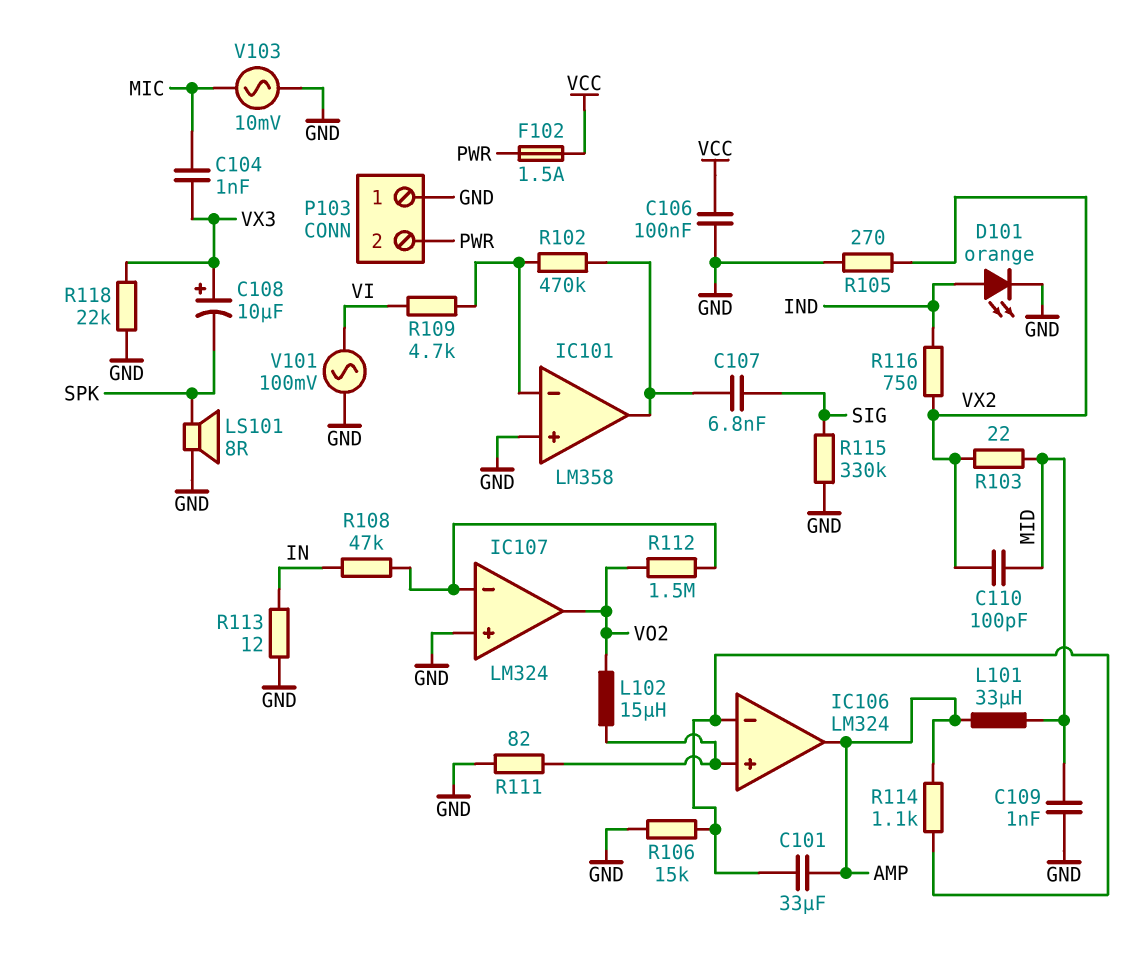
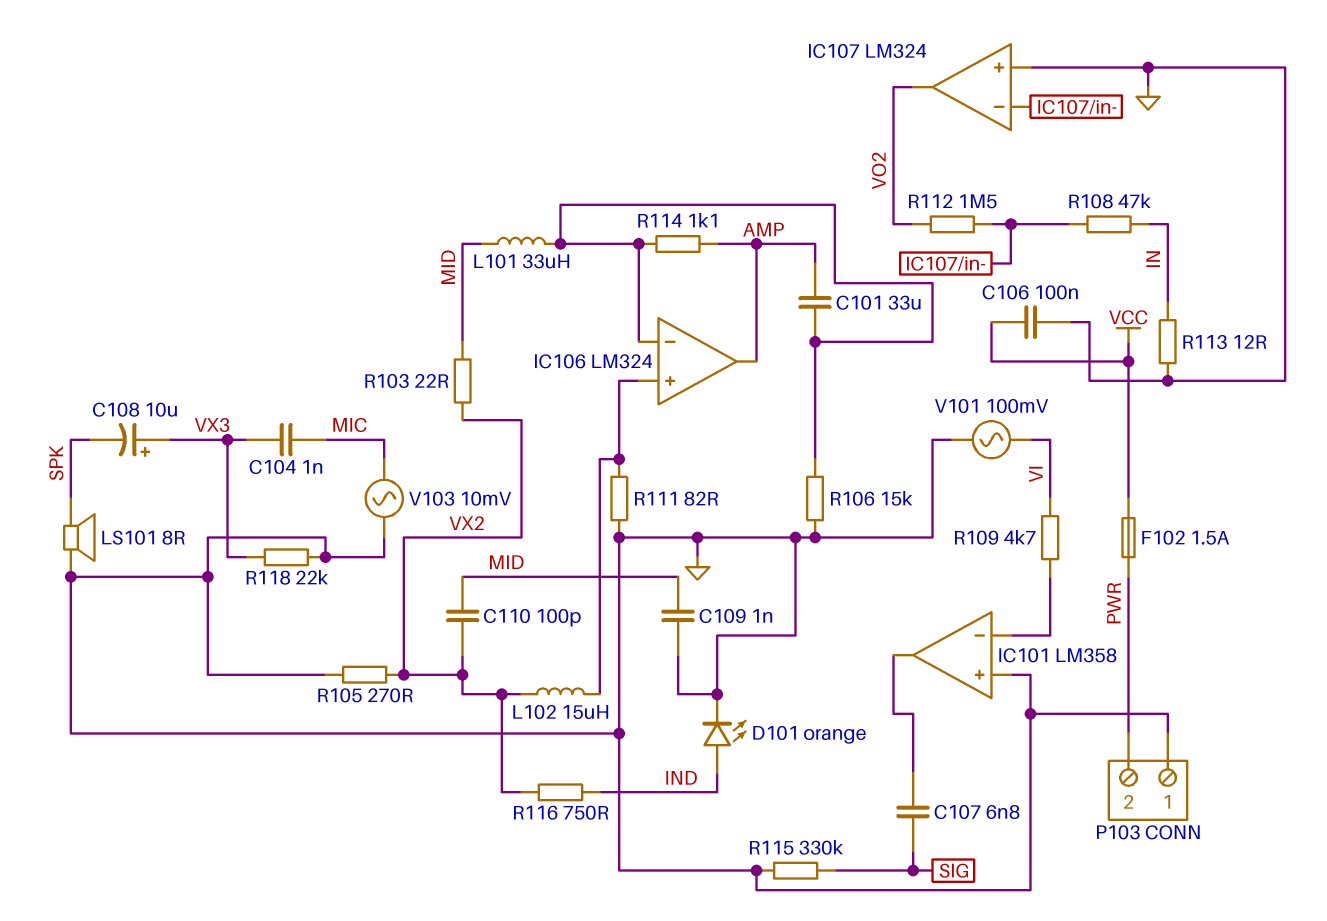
L101: 33uH (AMP, MID) -> 33uH (IC106/in-, MID)
L102: 15uH (IC106/in+, VO2) -> 15uH (IC106/in+, VX2)
R102: 470k (IC101/in-, IC101/out) -> none

